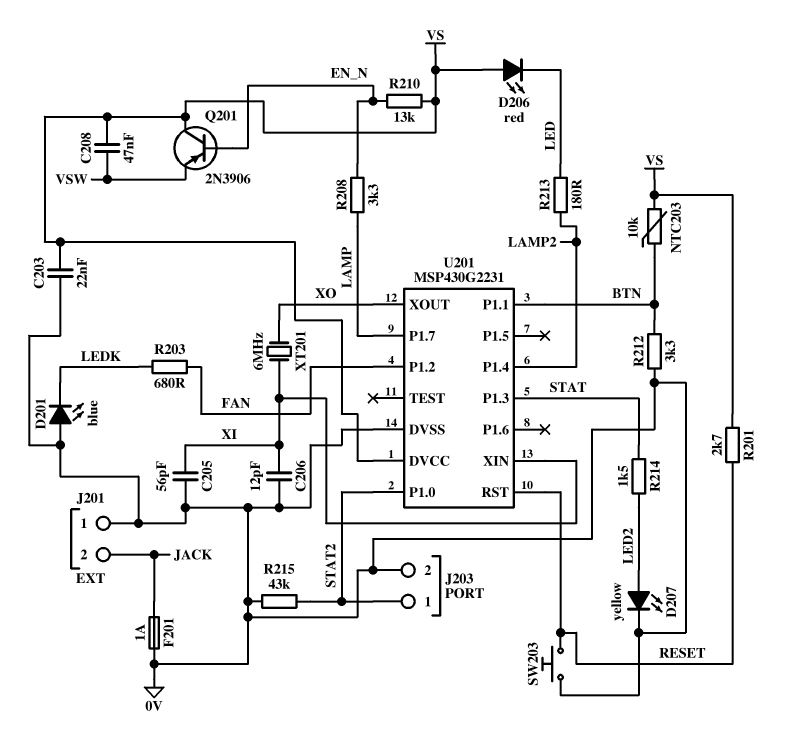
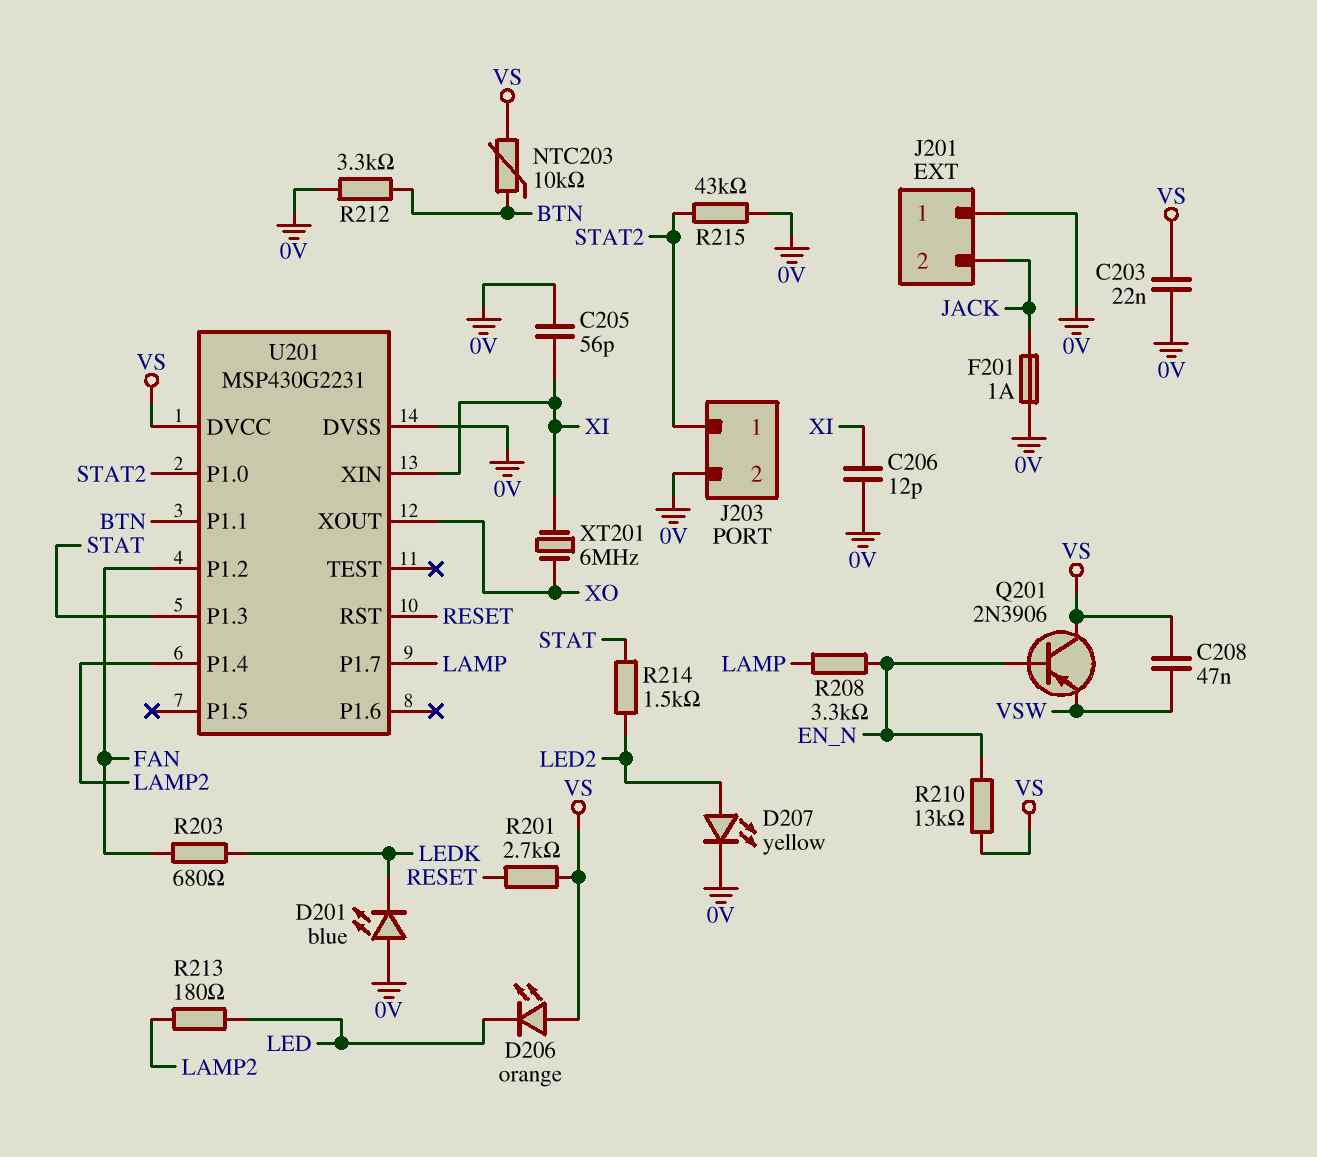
D206: LED red (A VS, K LED) -> LED orange (A VS, K LED)
SW203: button (0V, RESET) -> none

